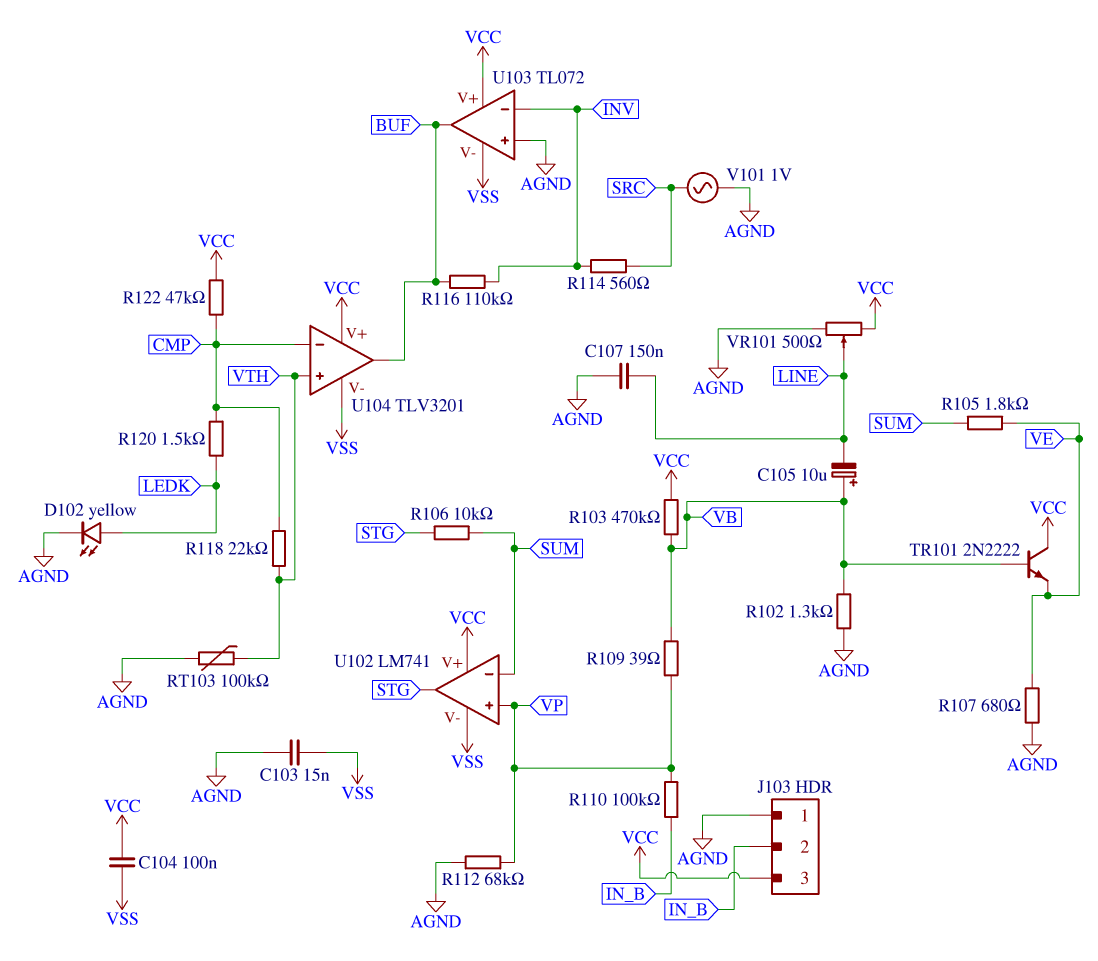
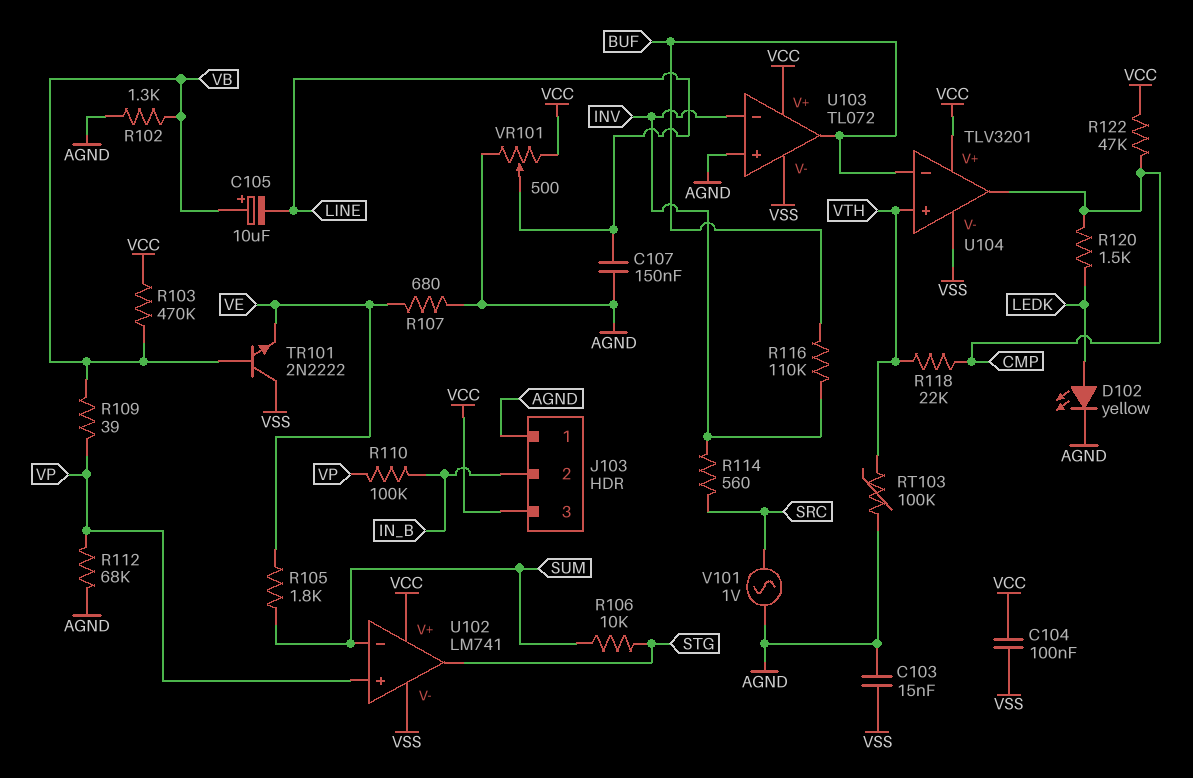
TR101: NPN 2N2222 (B VB, C VCC, E VE) -> NPN 2N2222 (B VB, C VSS, E VE)
U104 pin in-: CMP -> BUF
U104 pin out: BUF -> CMP

